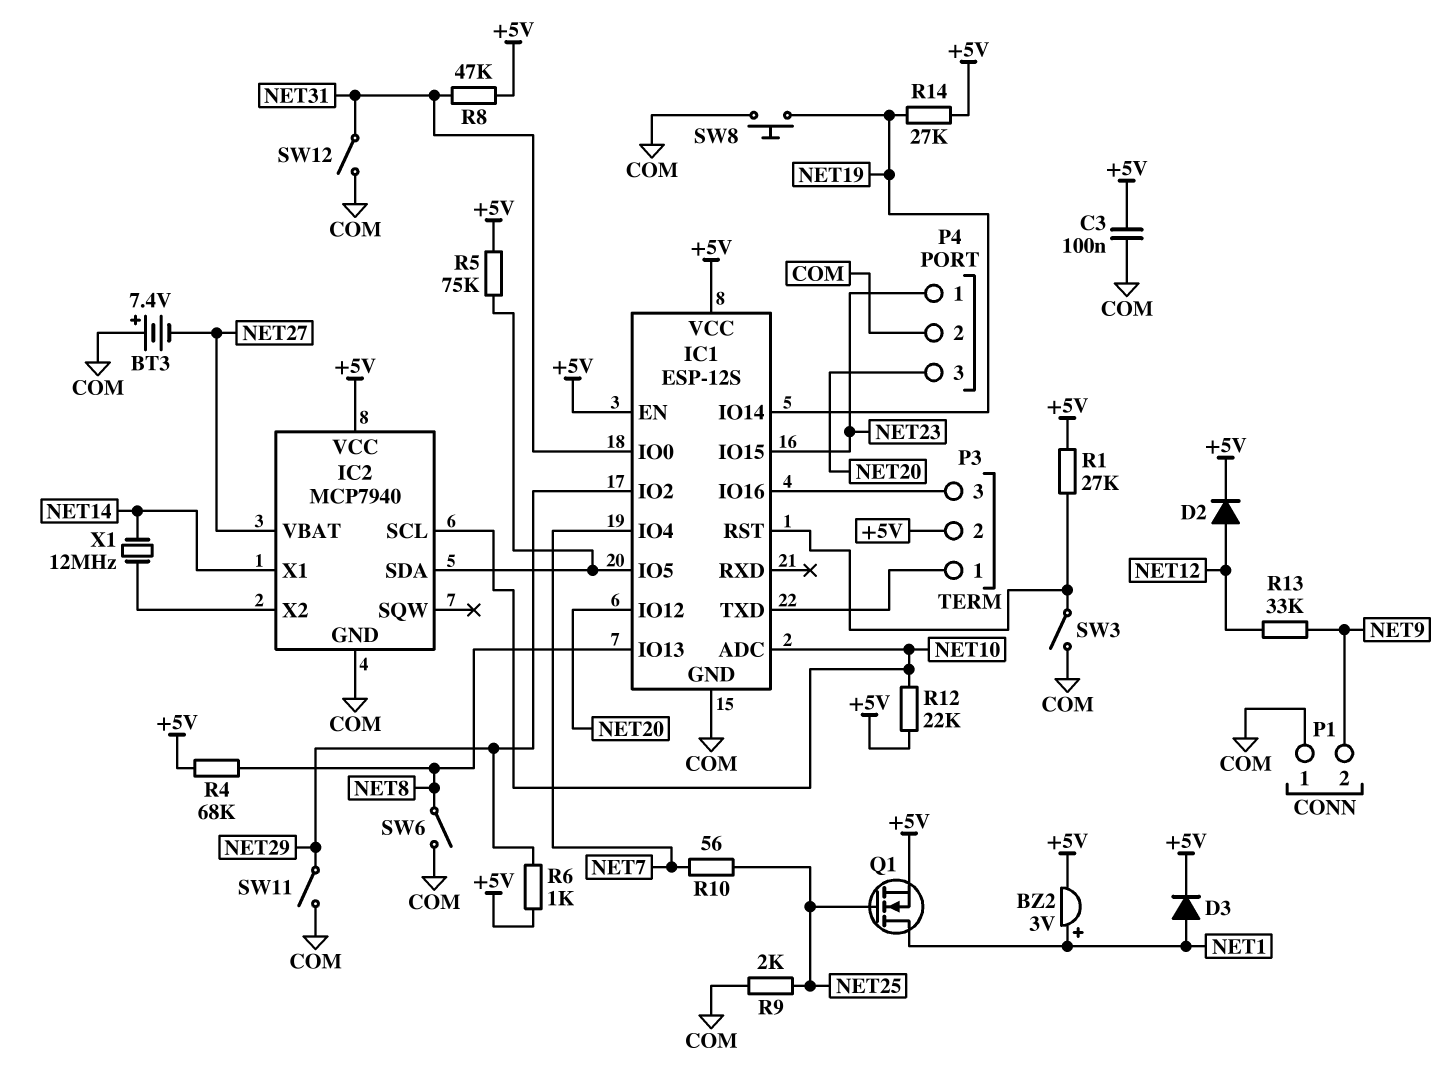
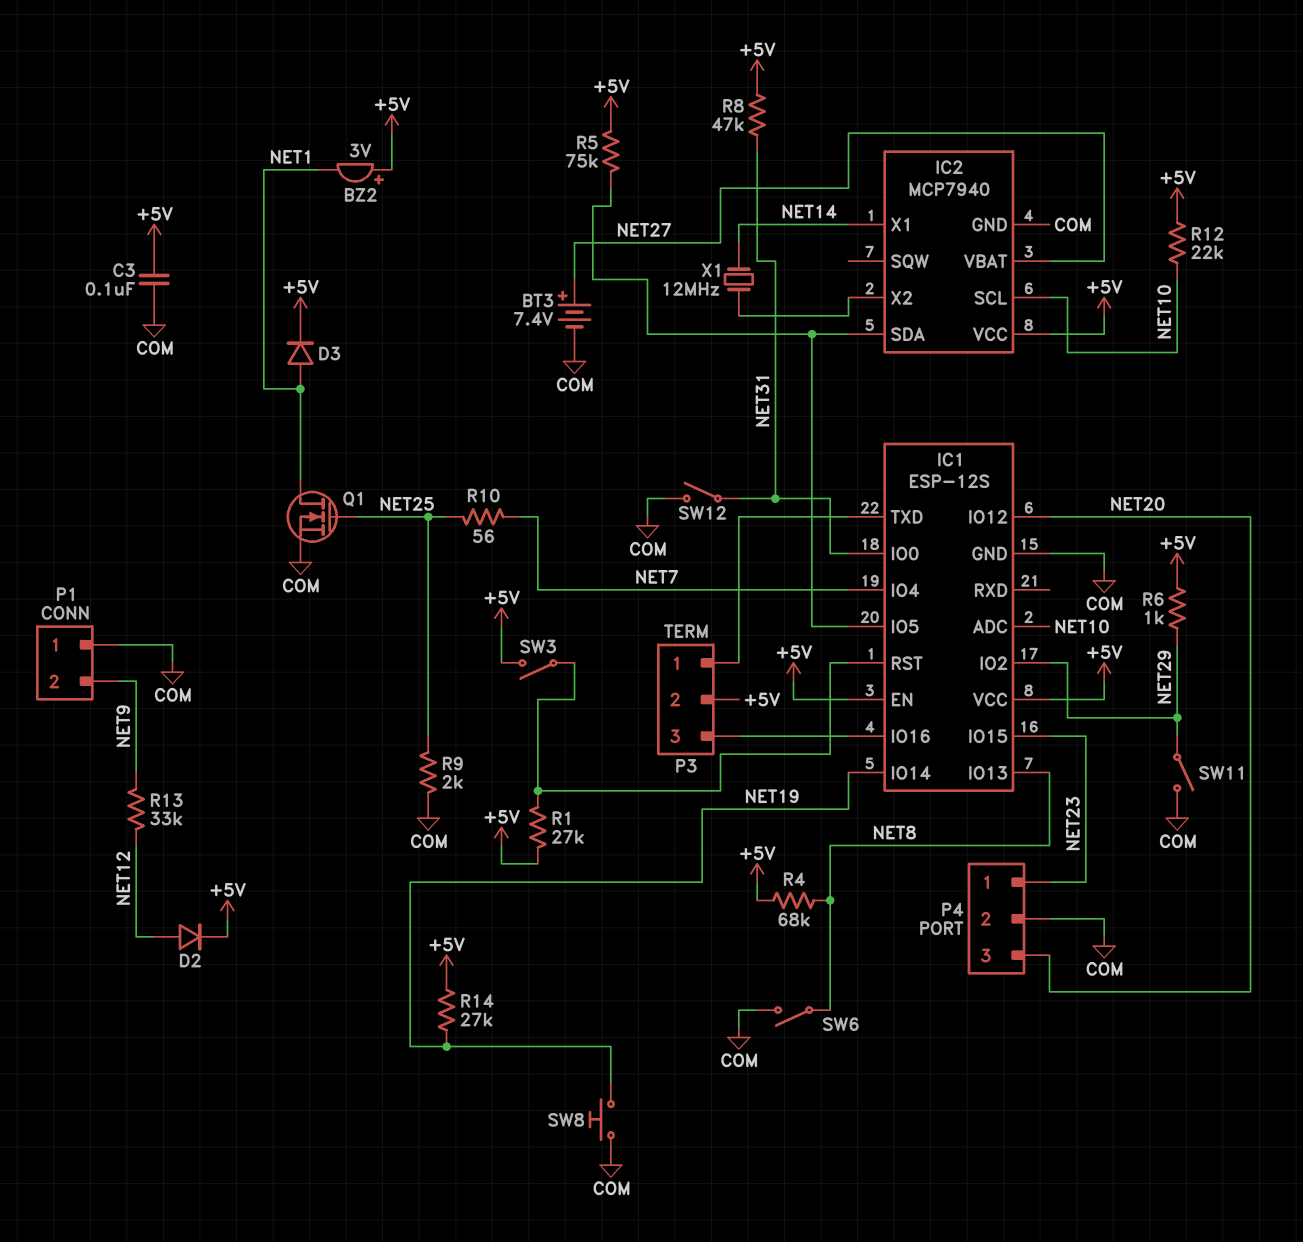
BT3: 7.4V (plus COM, minus NET27) -> 7.4V (plus NET27, minus COM)
BZ2: buzzer 3V (plus NET1, minus +5V) -> buzzer 3V (plus +5V, minus NET1)
Q1: NMOS (G NET25, D NET1, S +5V) -> NMOS (G NET25, D NET1, S COM)
SW3: switch (COM, IC1/RST) -> switch (+5V, IC1/RST)

